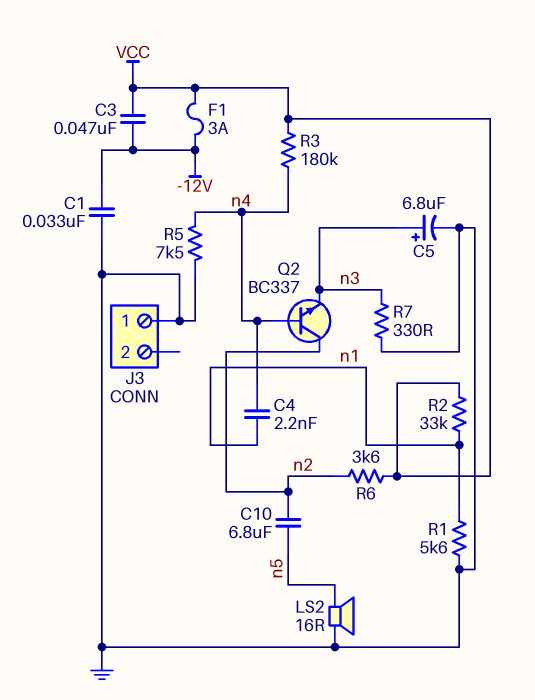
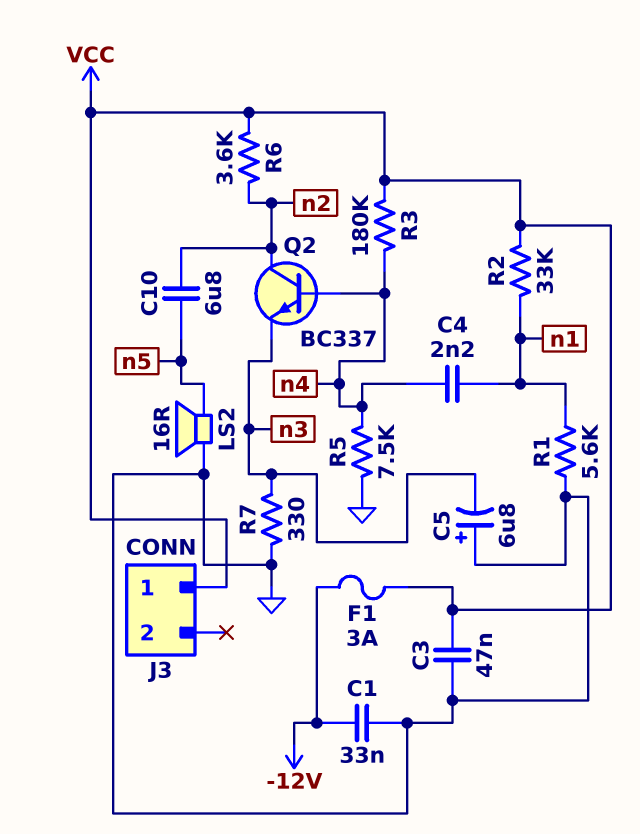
C3: 47nF (-12V, VCC) -> 47nF (GND, VCC)
C5: 6.8uF (plus n3, minus GND) -> 6.8uF (plus GND, minus n3)
J3 pin 1: GND -> VCC

